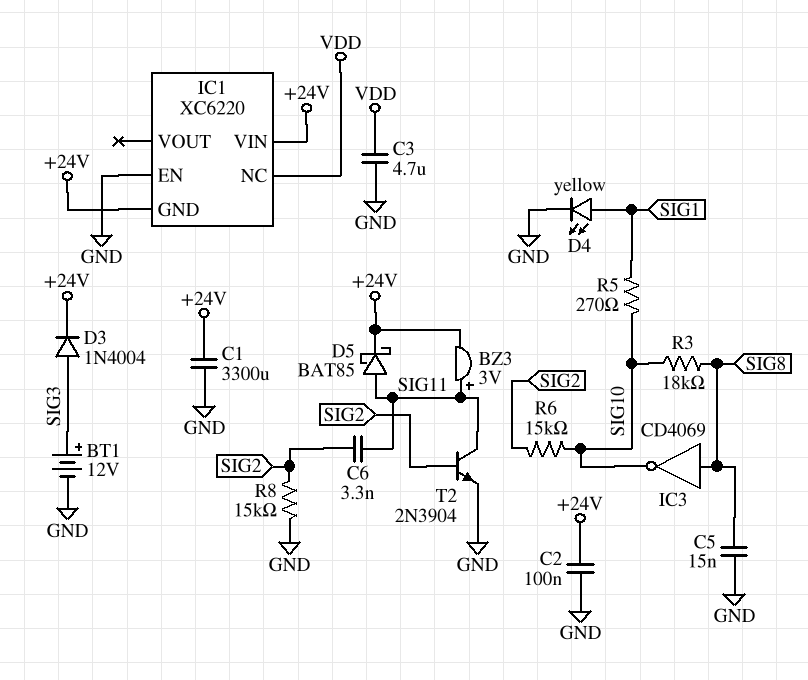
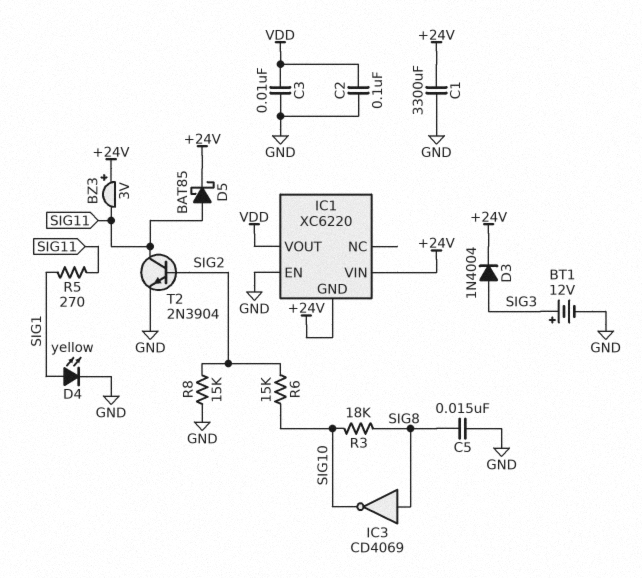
BZ3: buzzer 3V (plus SIG11, minus +24V) -> buzzer 3V (plus +24V, minus SIG11)
C2: 100nF (+24V, GND) -> 100nF (GND, VDD)
C3: 4.7uF (GND, VDD) -> 10nF (GND, VDD)
C6: 3.3nF (SIG2, SIG11) -> none
IC1 pin NC: VDD -> none
IC1 pin VOUT: none -> VDD
R5: 270 (SIG1, SIG10) -> 270 (SIG1, SIG11)

